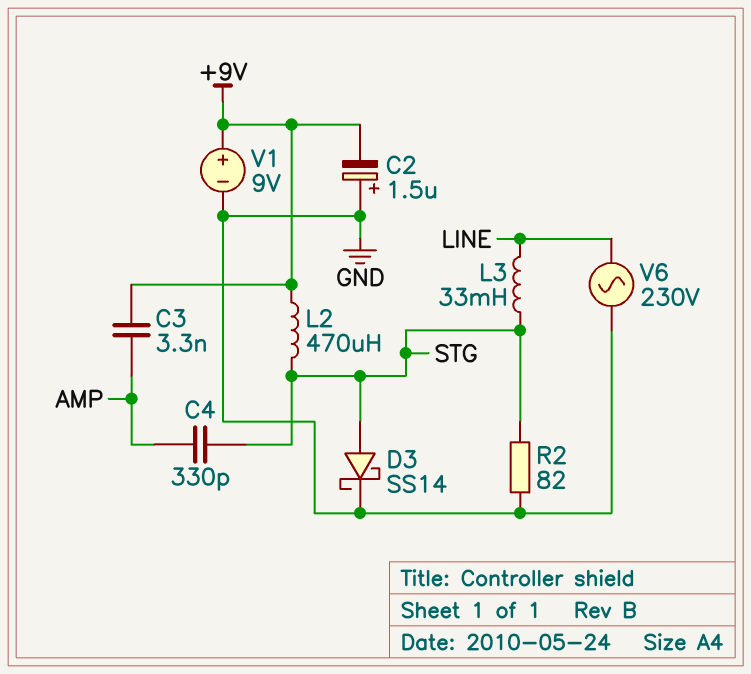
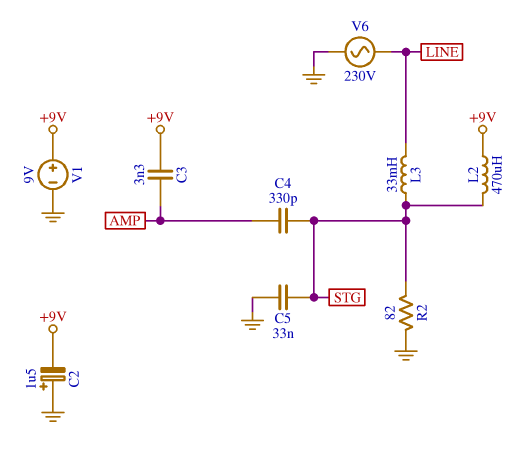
C5: none -> 33nF (GND, STG)
D3: schottky SS14 (A STG, K GND) -> none

